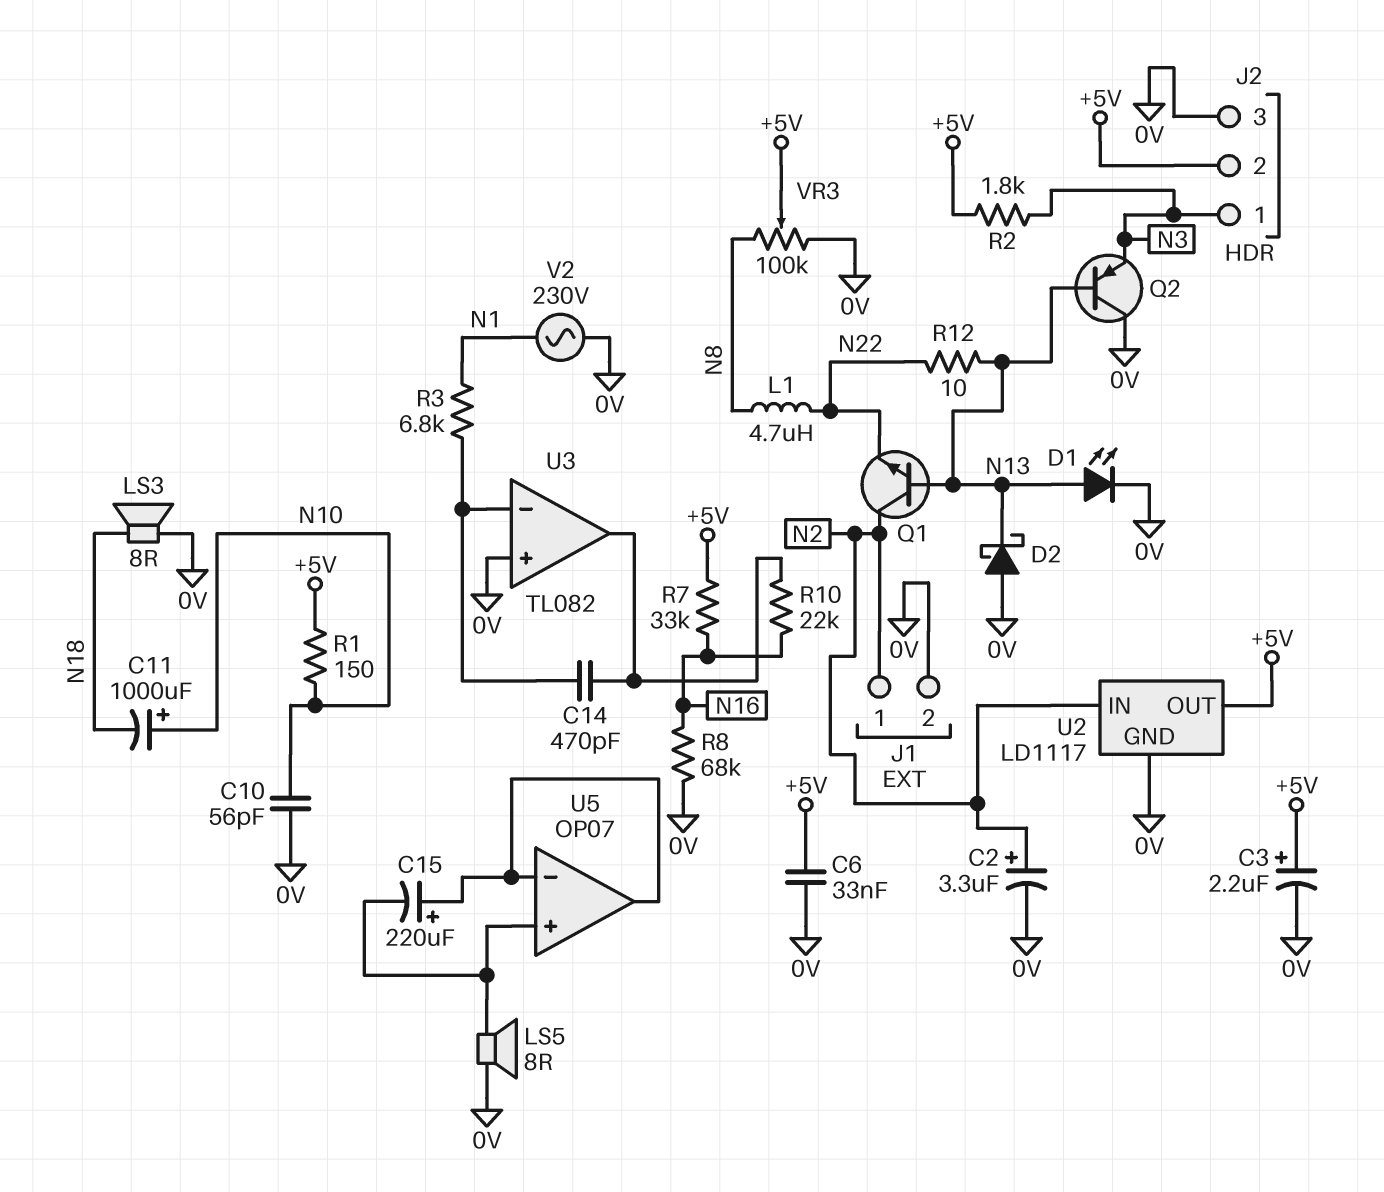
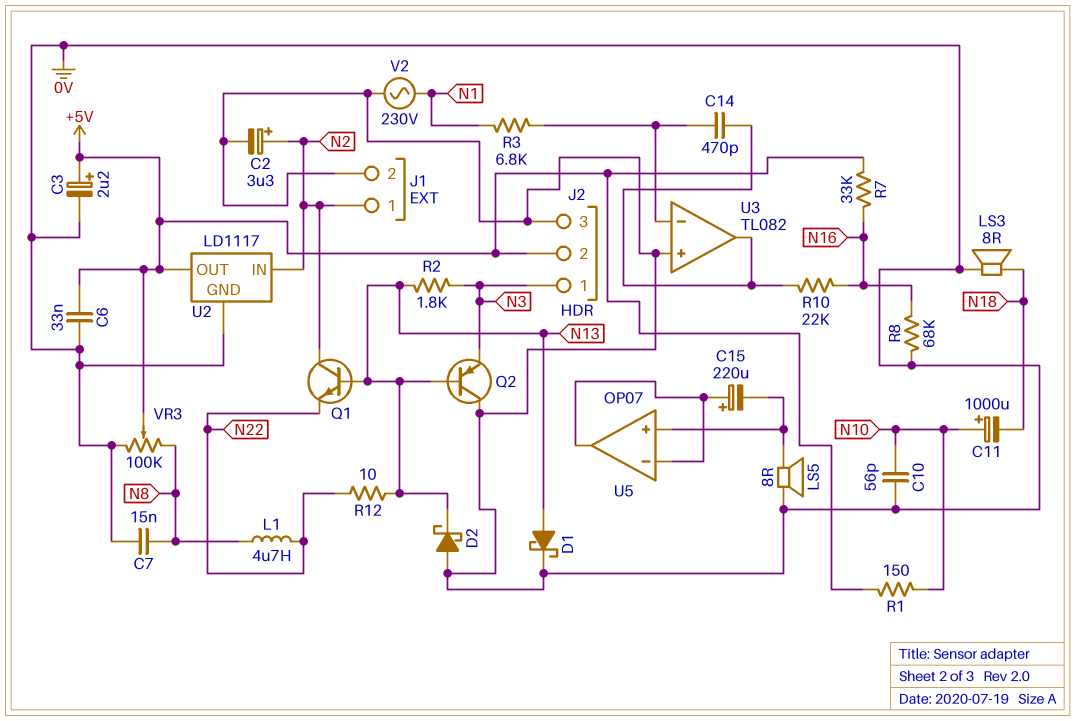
C7: none -> 15nF (0V, N8)
D1: LED (A N13, K 0V) -> schottky (A N13, K 0V)
R2: 1.8k (+5V, N3) -> 1.8k (N3, N13)

